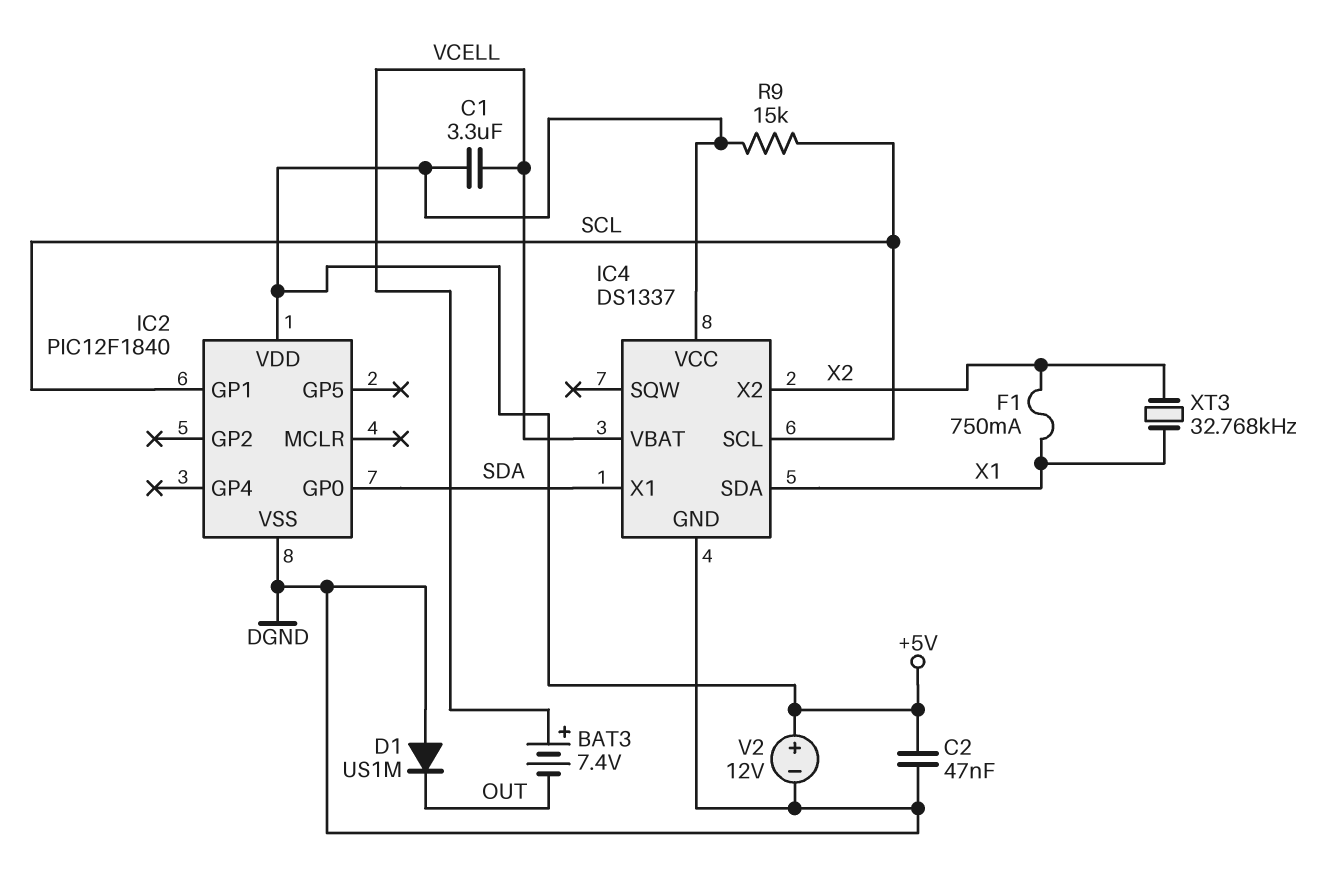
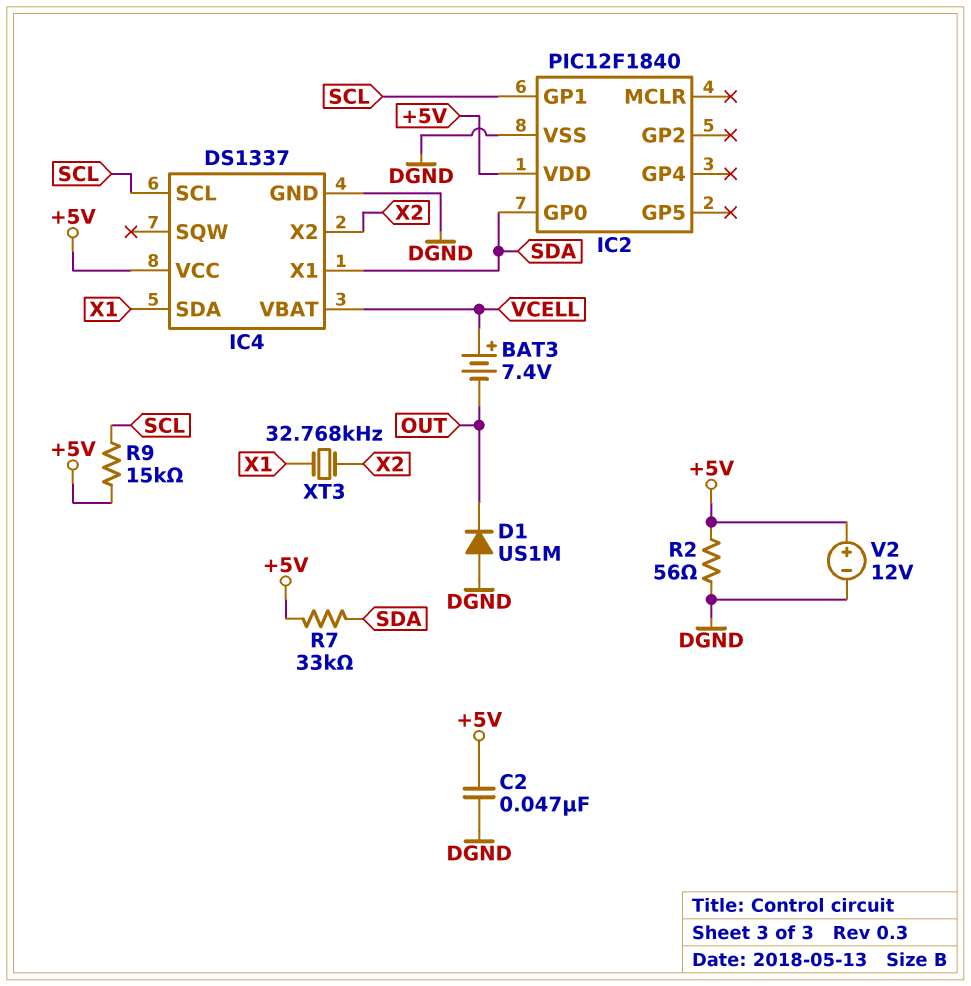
C1: 3.3uF (+5V, VCELL) -> none
F1: 750mA (X1, X2) -> none
R2: none -> 56 (+5V, DGND)
R7: none -> 33k (+5V, SDA)

